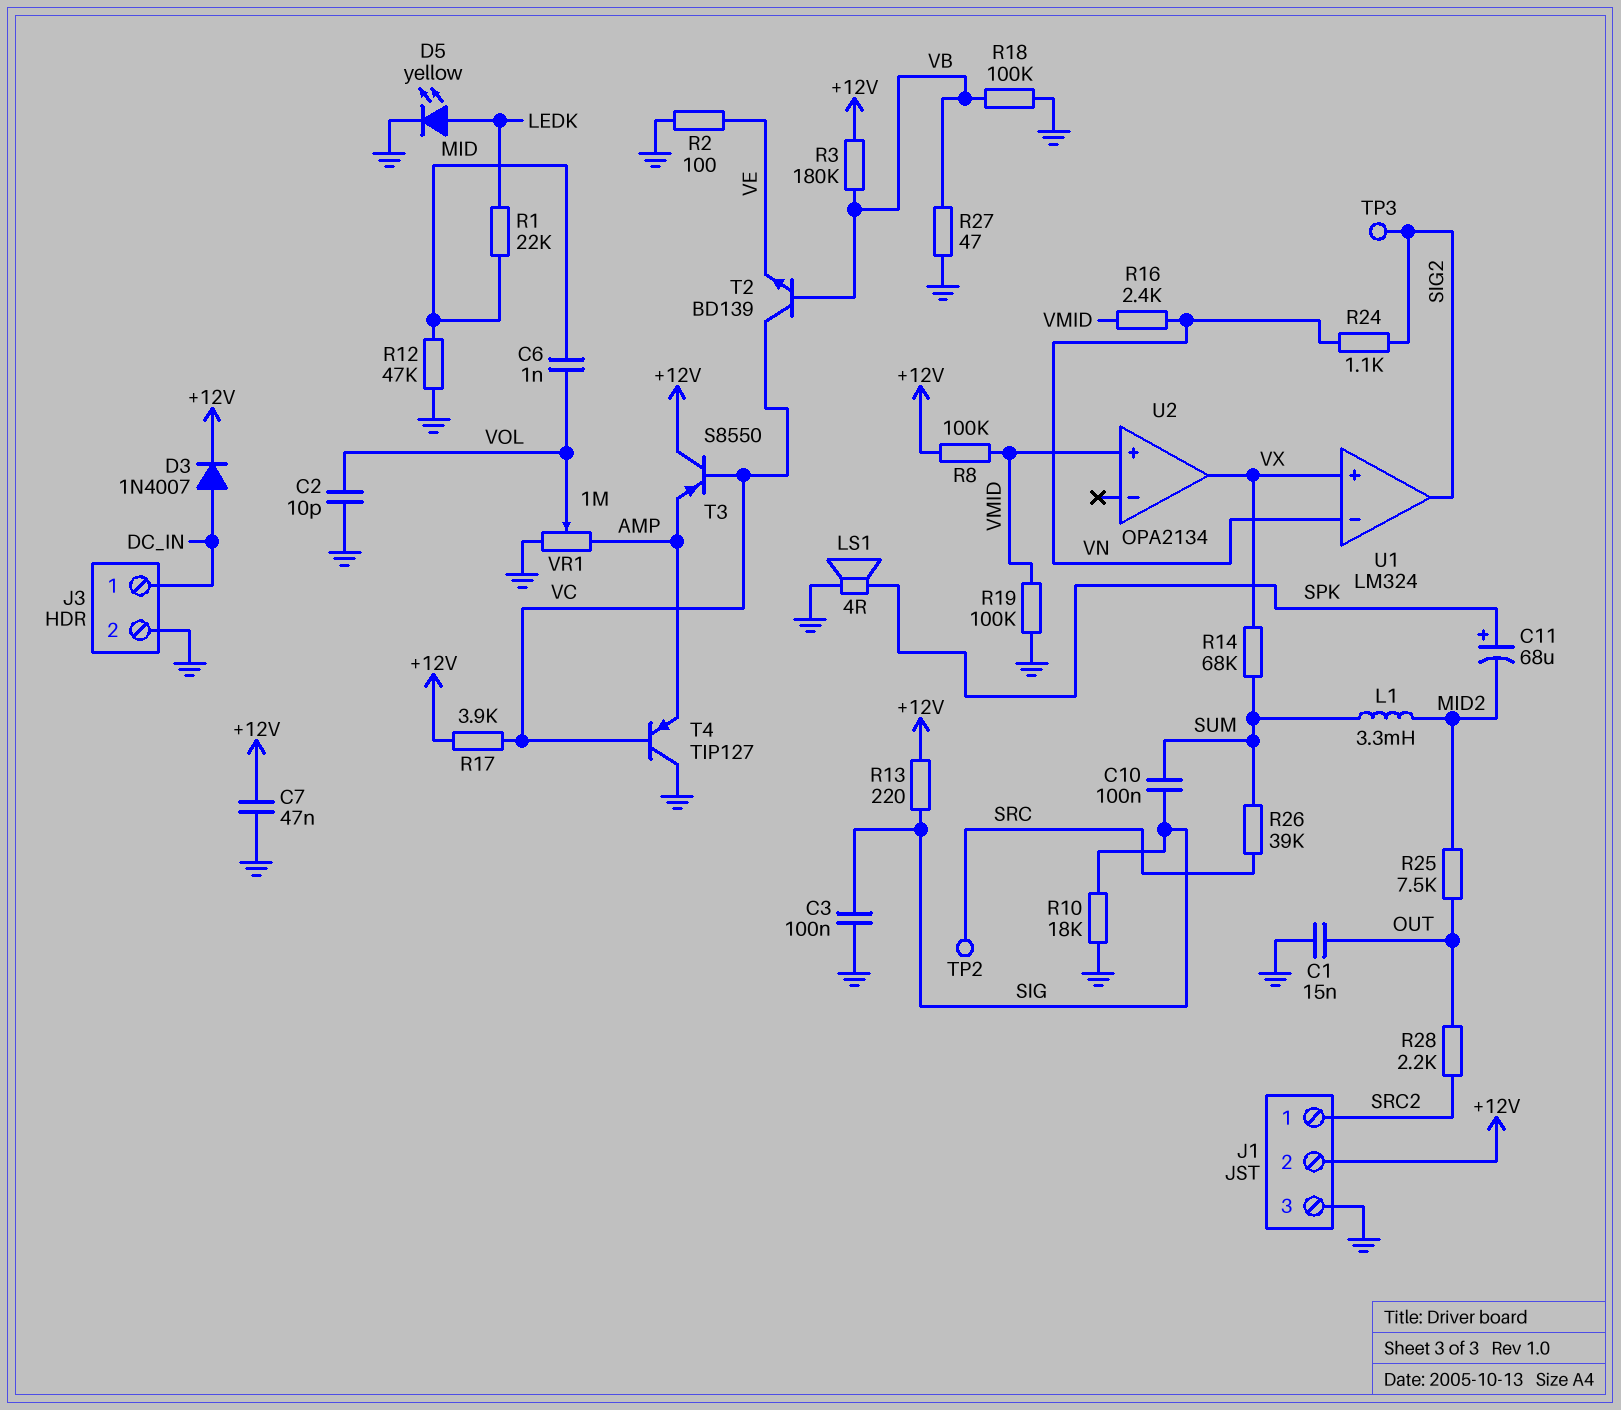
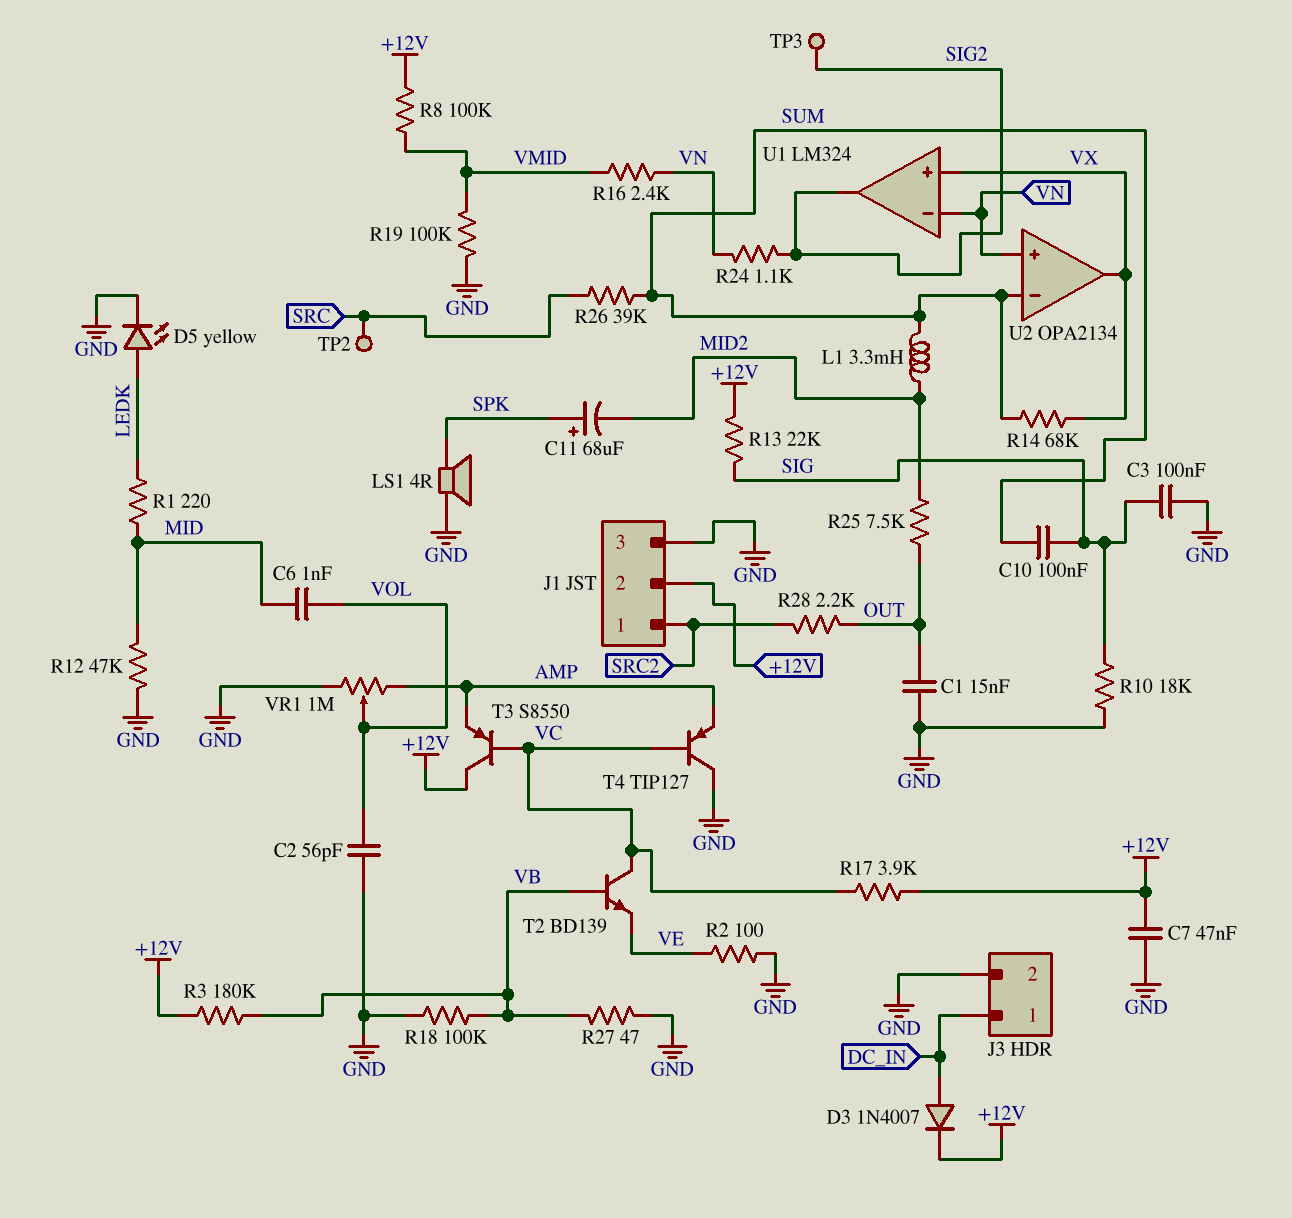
C2: 10pF (GND, VOL) -> 56pF (GND, VOL)
R1: 22k (LEDK, MID) -> 220 (LEDK, MID)
R13: 220 (+12V, SIG) -> 22k (+12V, SIG)
U2 pin in+: VMID -> VN
U2 pin in-: none -> SUM

